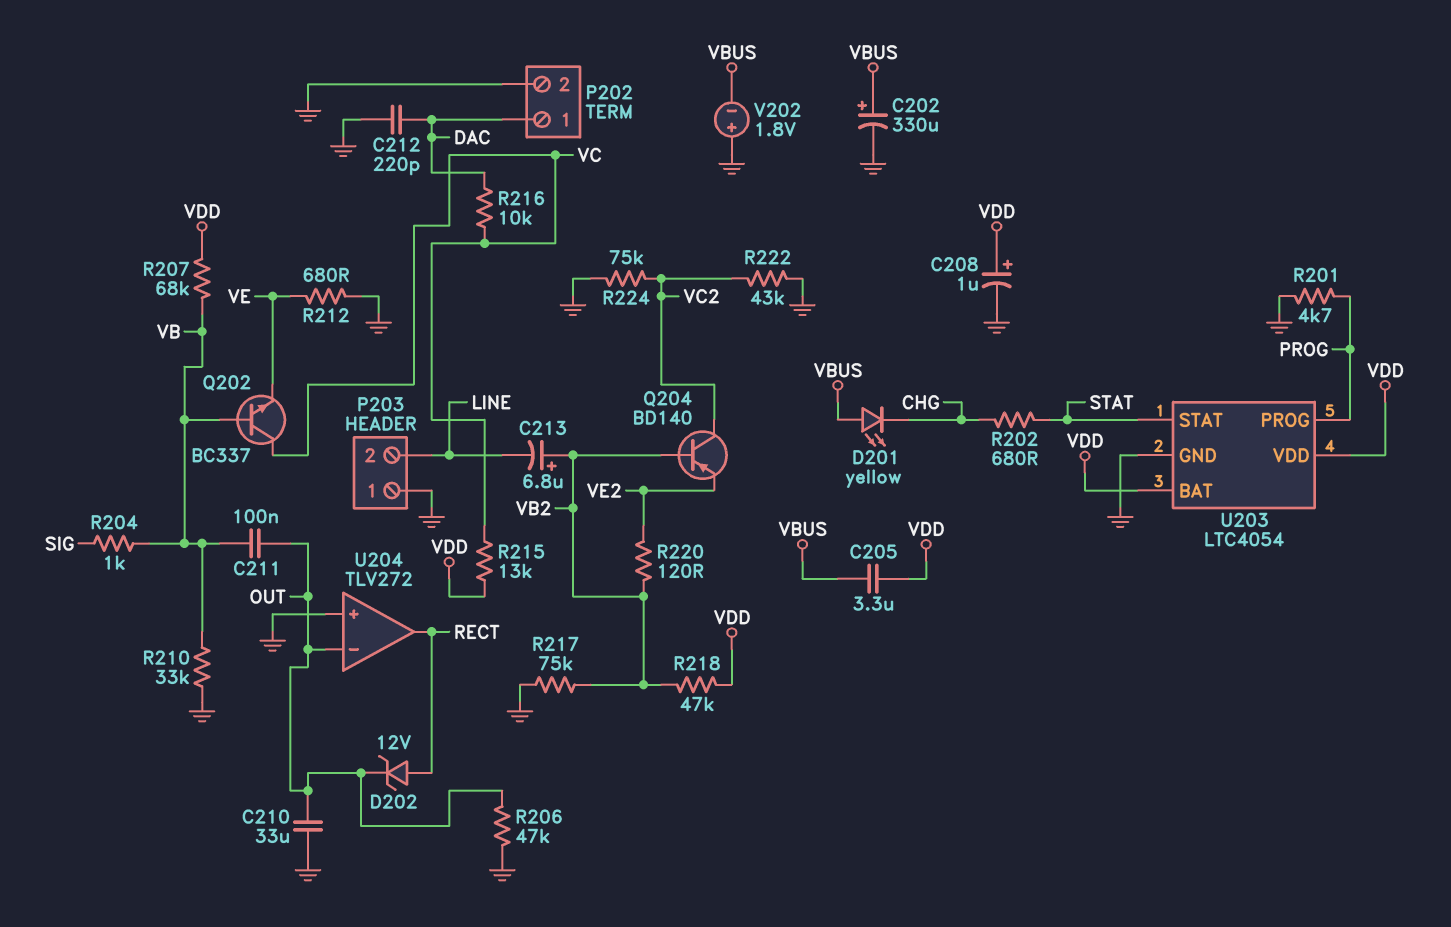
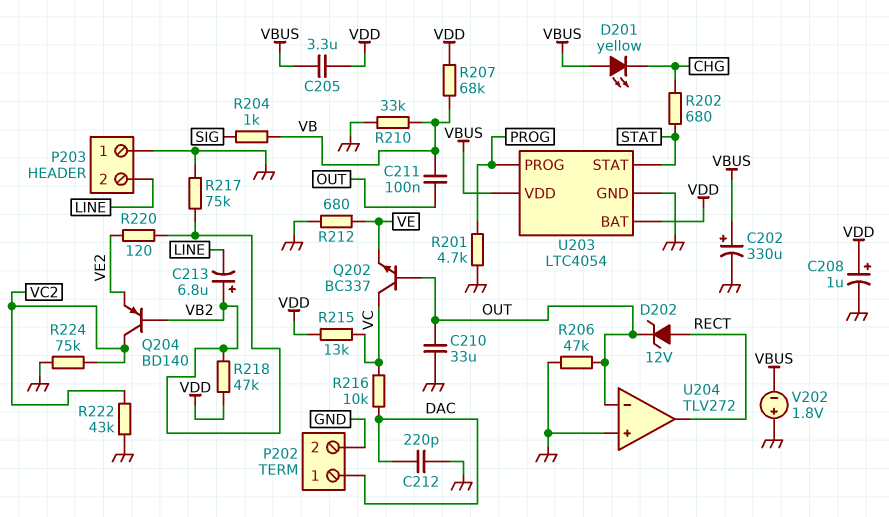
Q202: NPN BC337 (B VB, C VC, E VE) -> NPN BC337 (B OUT, C VC, E VE)
U203 pin VDD: VDD -> VBUS

